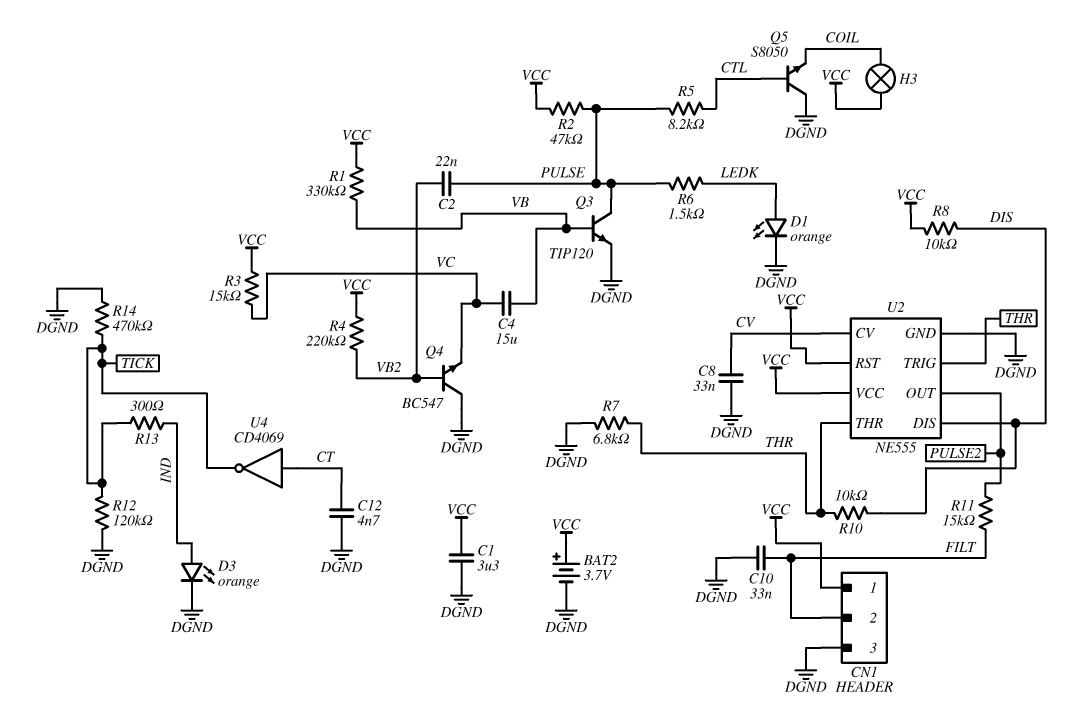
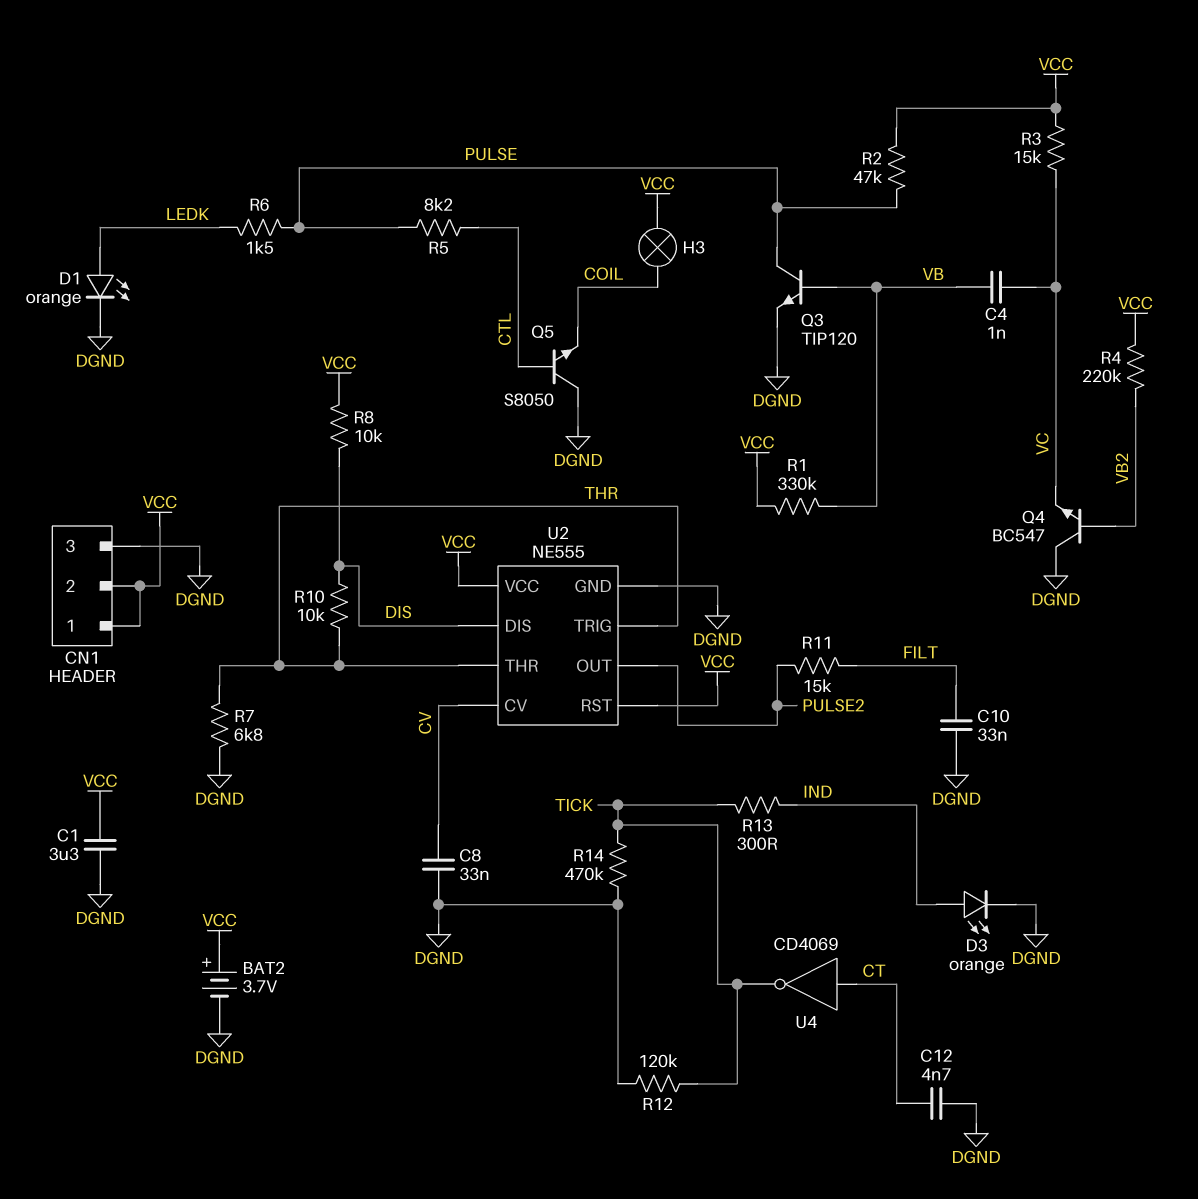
C2: 22nF (PULSE, VB2) -> none
C4: 15uF (VB, VC) -> 1nF (VB, VC)
CN1 pin 2: FILT -> VCC

